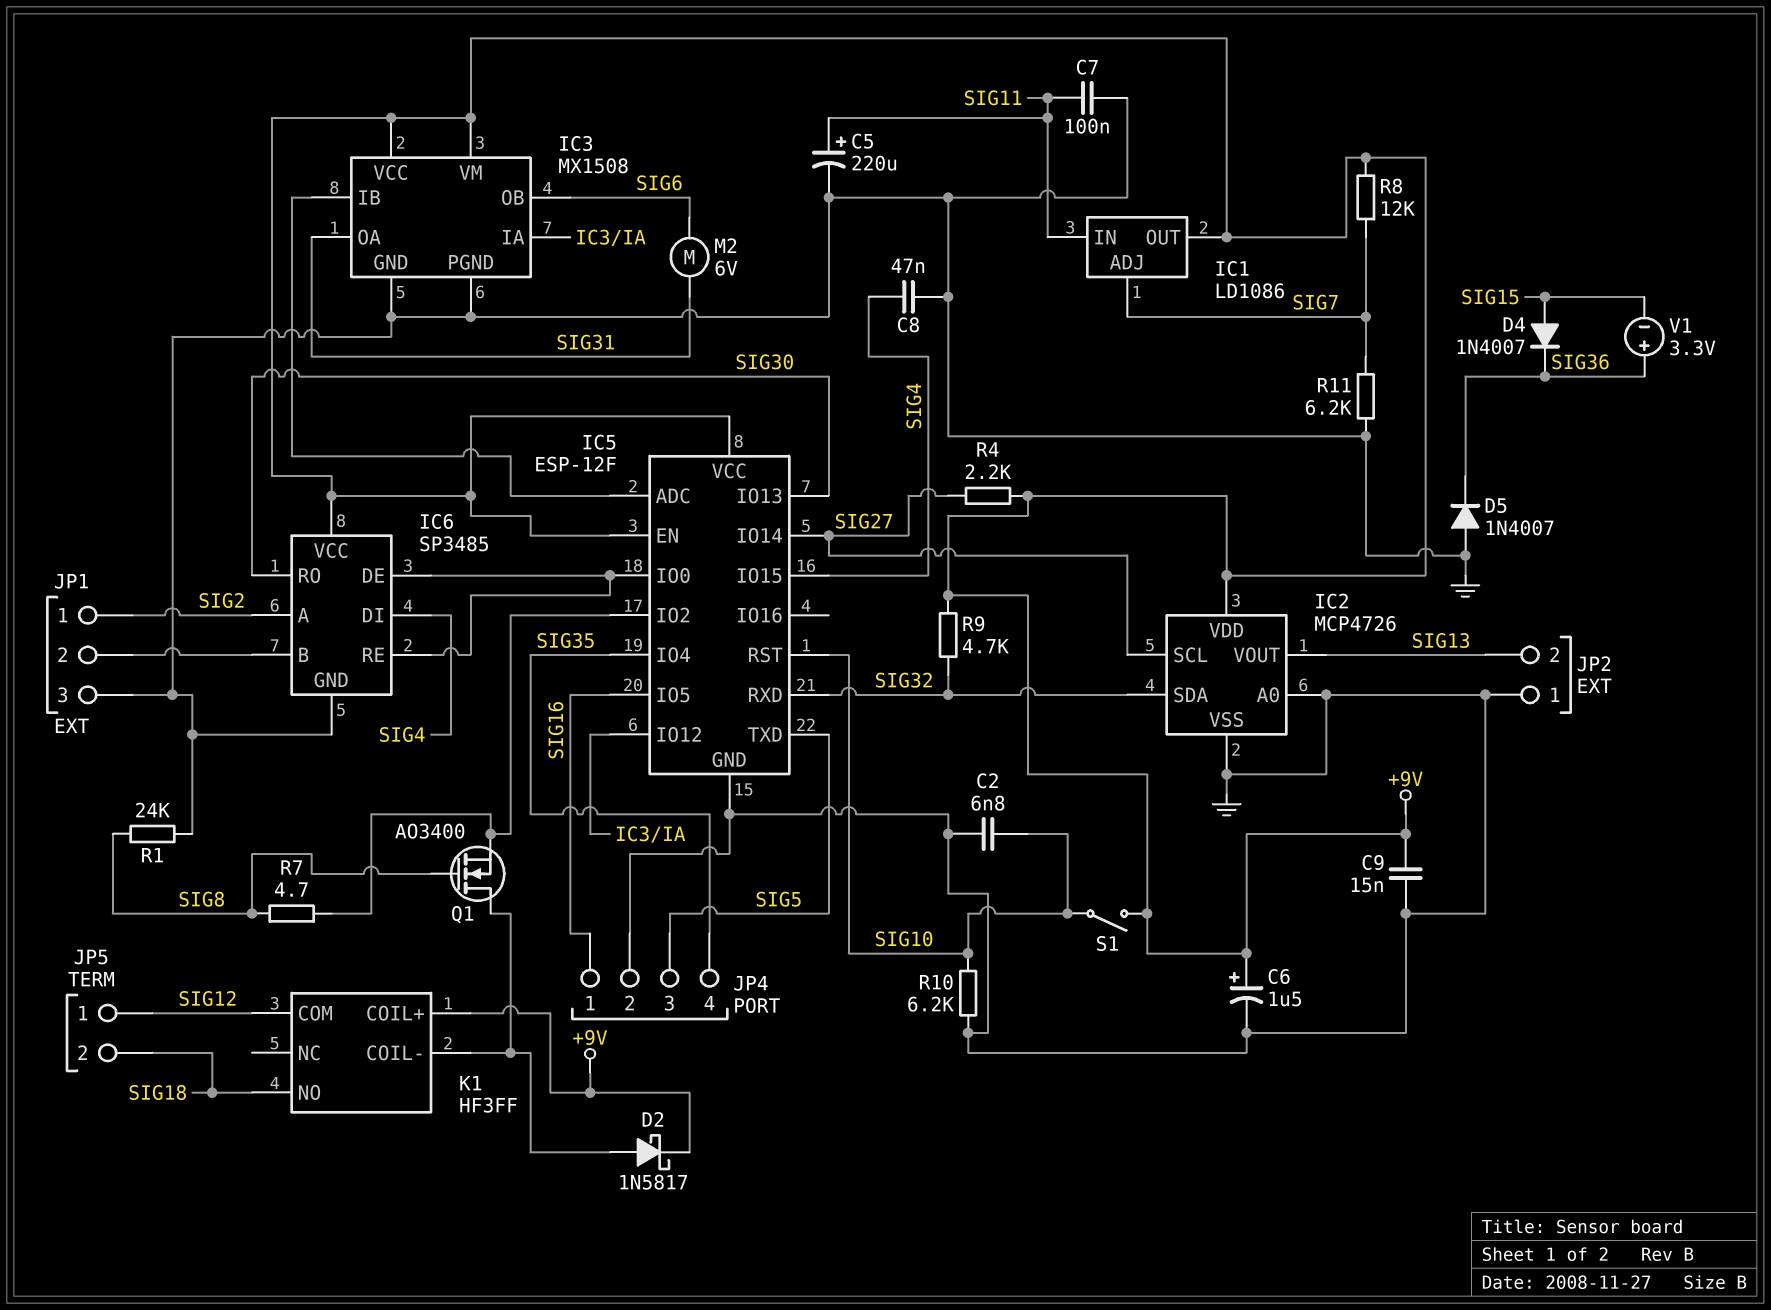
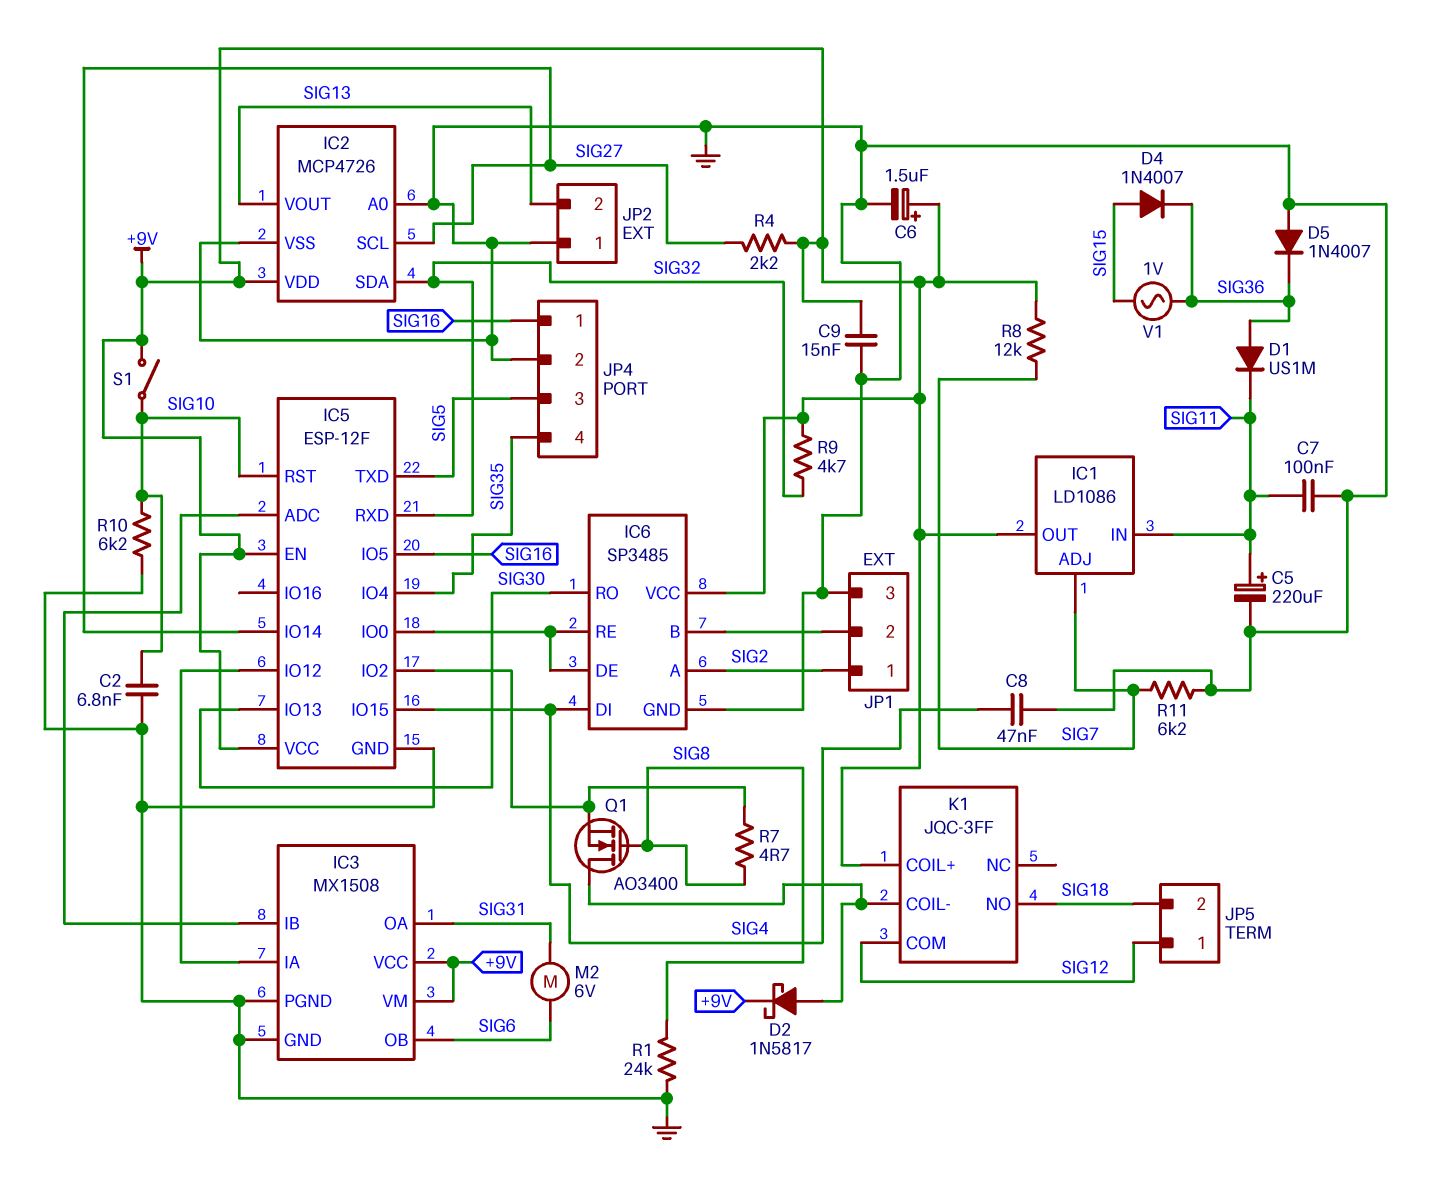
D1: none -> diode US1M (A SIG36, K SIG11)
K1: HF3FF -> JQC-3FF
V1: 3.3V (plus SIG36, minus SIG15) -> AC 1V (SIG15, SIG36)

